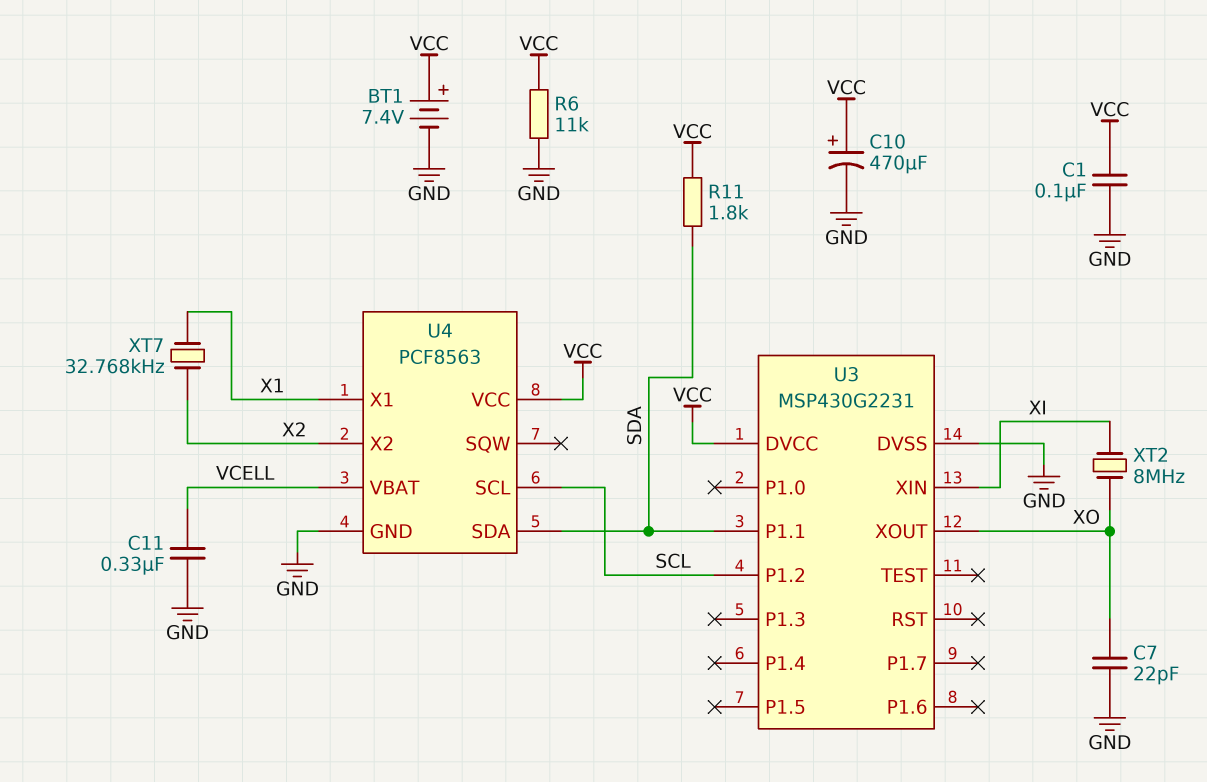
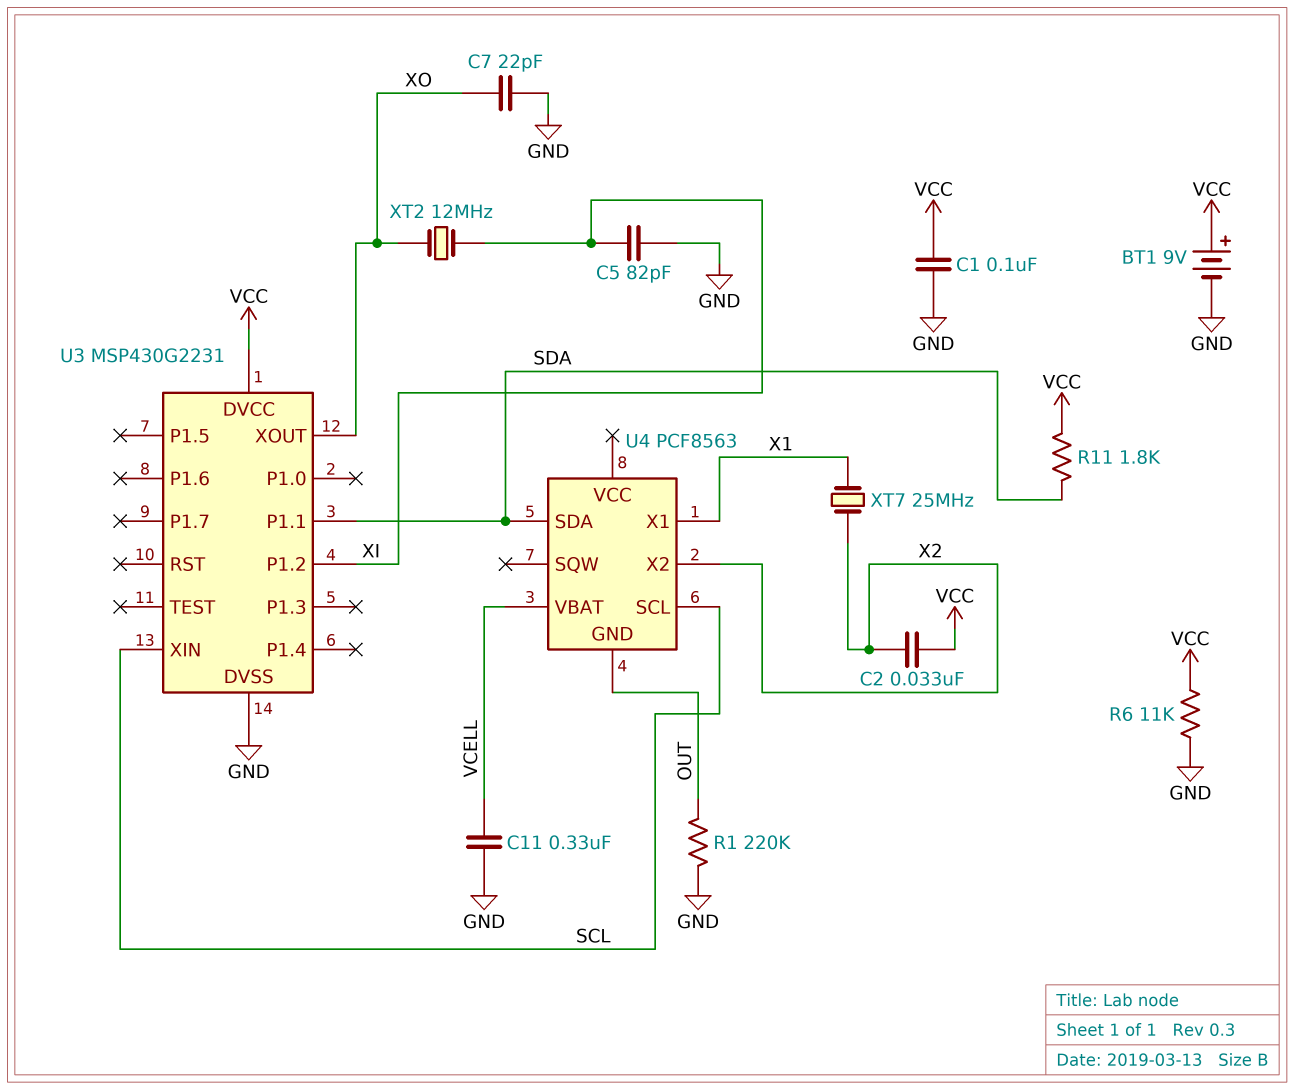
BT1: 7.4V (plus VCC, minus GND) -> 9V (plus VCC, minus GND)
C2: none -> 33nF (VCC, X2)
C5: none -> 82pF (GND, XI)
C10: 470uF (plus VCC, minus GND) -> none
R1: none -> 220k (GND, OUT)
U3 pin P1.2: SCL -> XI
U3 pin XIN: XI -> SCL
U4 pin GND: GND -> OUT
U4 pin VCC: VCC -> none
XT2: 8MHz (XI, XO) -> 12MHz (XI, XO)
XT7: 32.768kHz (X1, X2) -> 25MHz (X1, X2)

